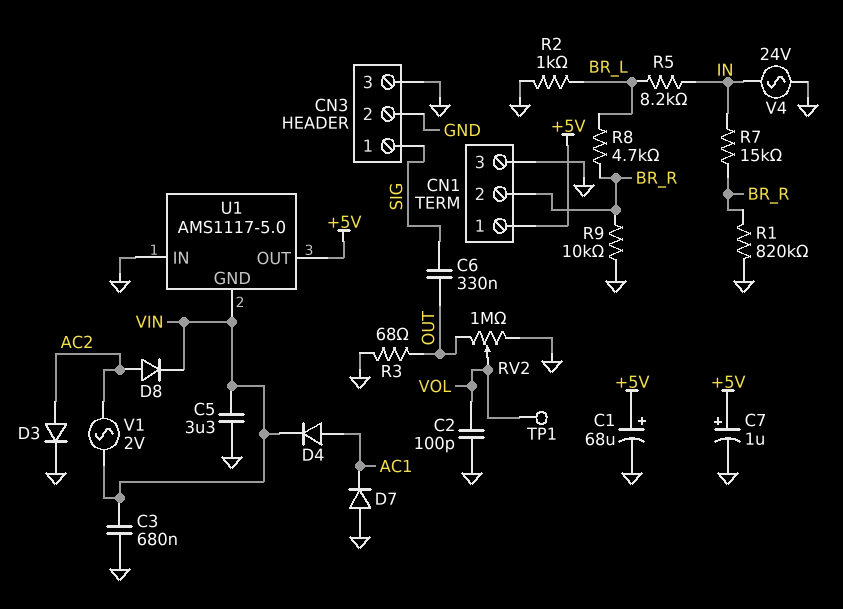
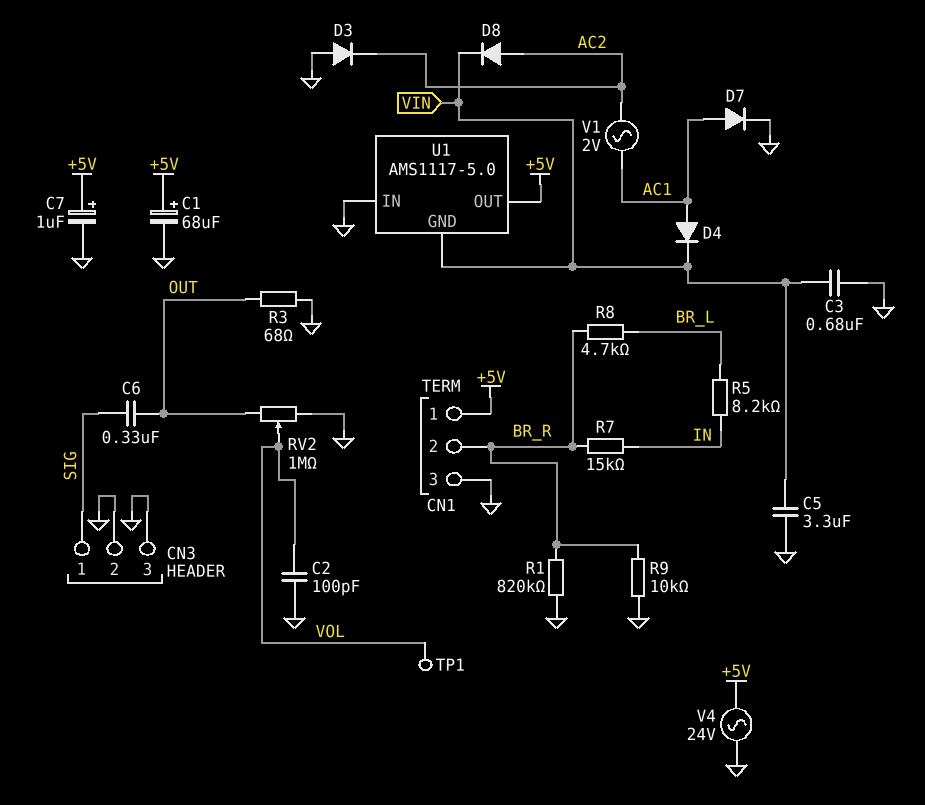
D3: diode (A AC2, K GND) -> diode (A GND, K AC2)
D7: diode (A GND, K AC1) -> diode (A AC1, K GND)
R2: 1k (BR_L, GND) -> none
V1: AC 2V (AC2, VIN) -> AC 2V (AC1, AC2)
V4: AC 24V (GND, IN) -> AC 24V (+5V, GND)

